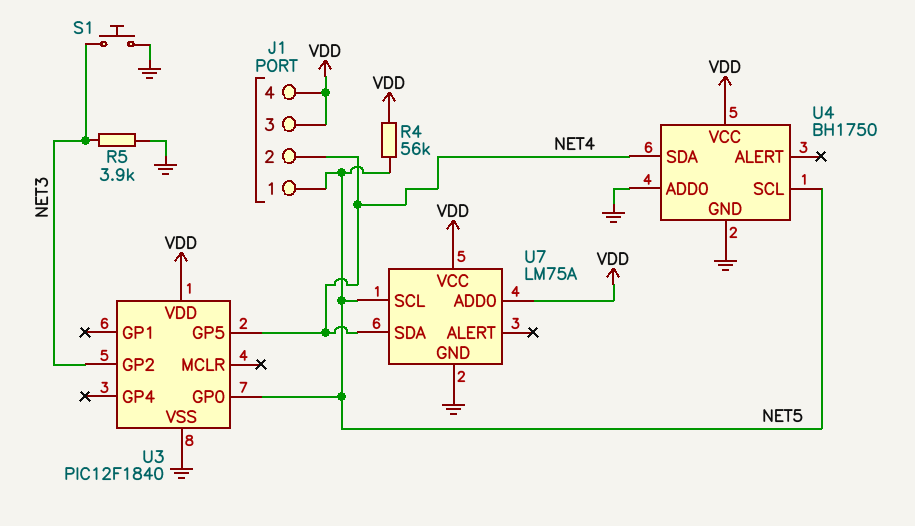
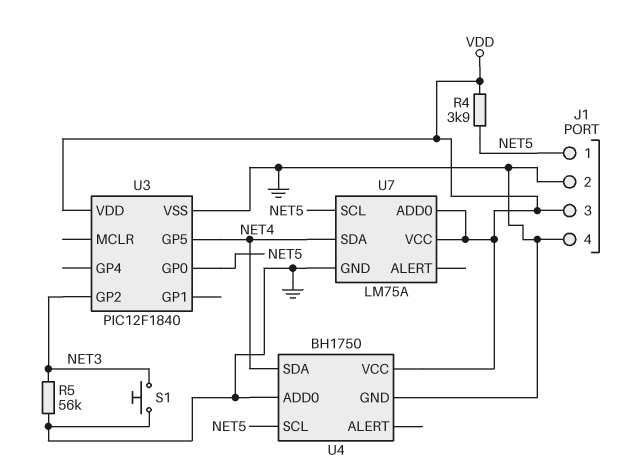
J1 pin 2: NET4 -> GND
J1 pin 4: VDD -> GND
R4: 56k (NET5, VDD) -> 3.9k (NET5, VDD)
R5: 3.9k (GND, NET3) -> 56k (GND, NET3)

